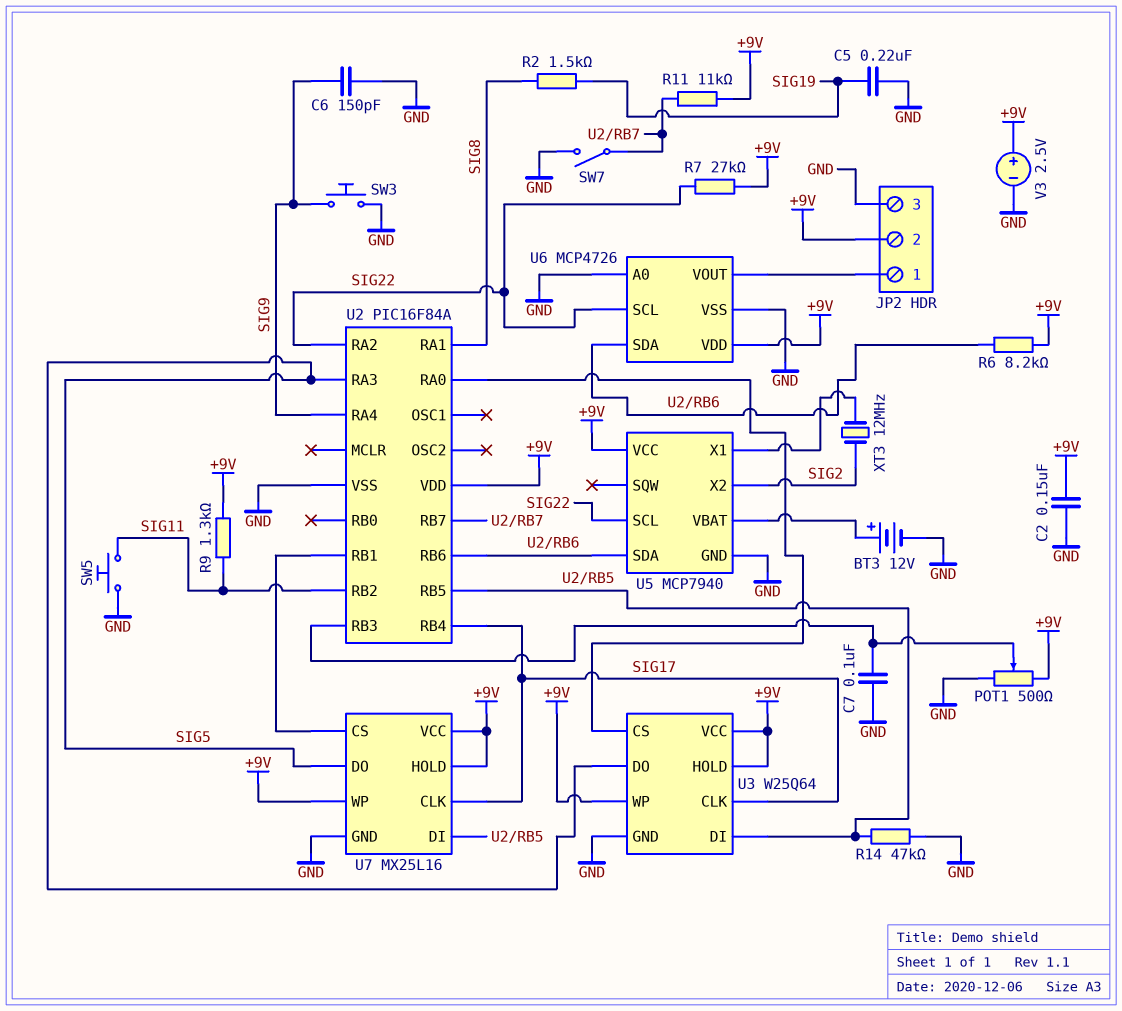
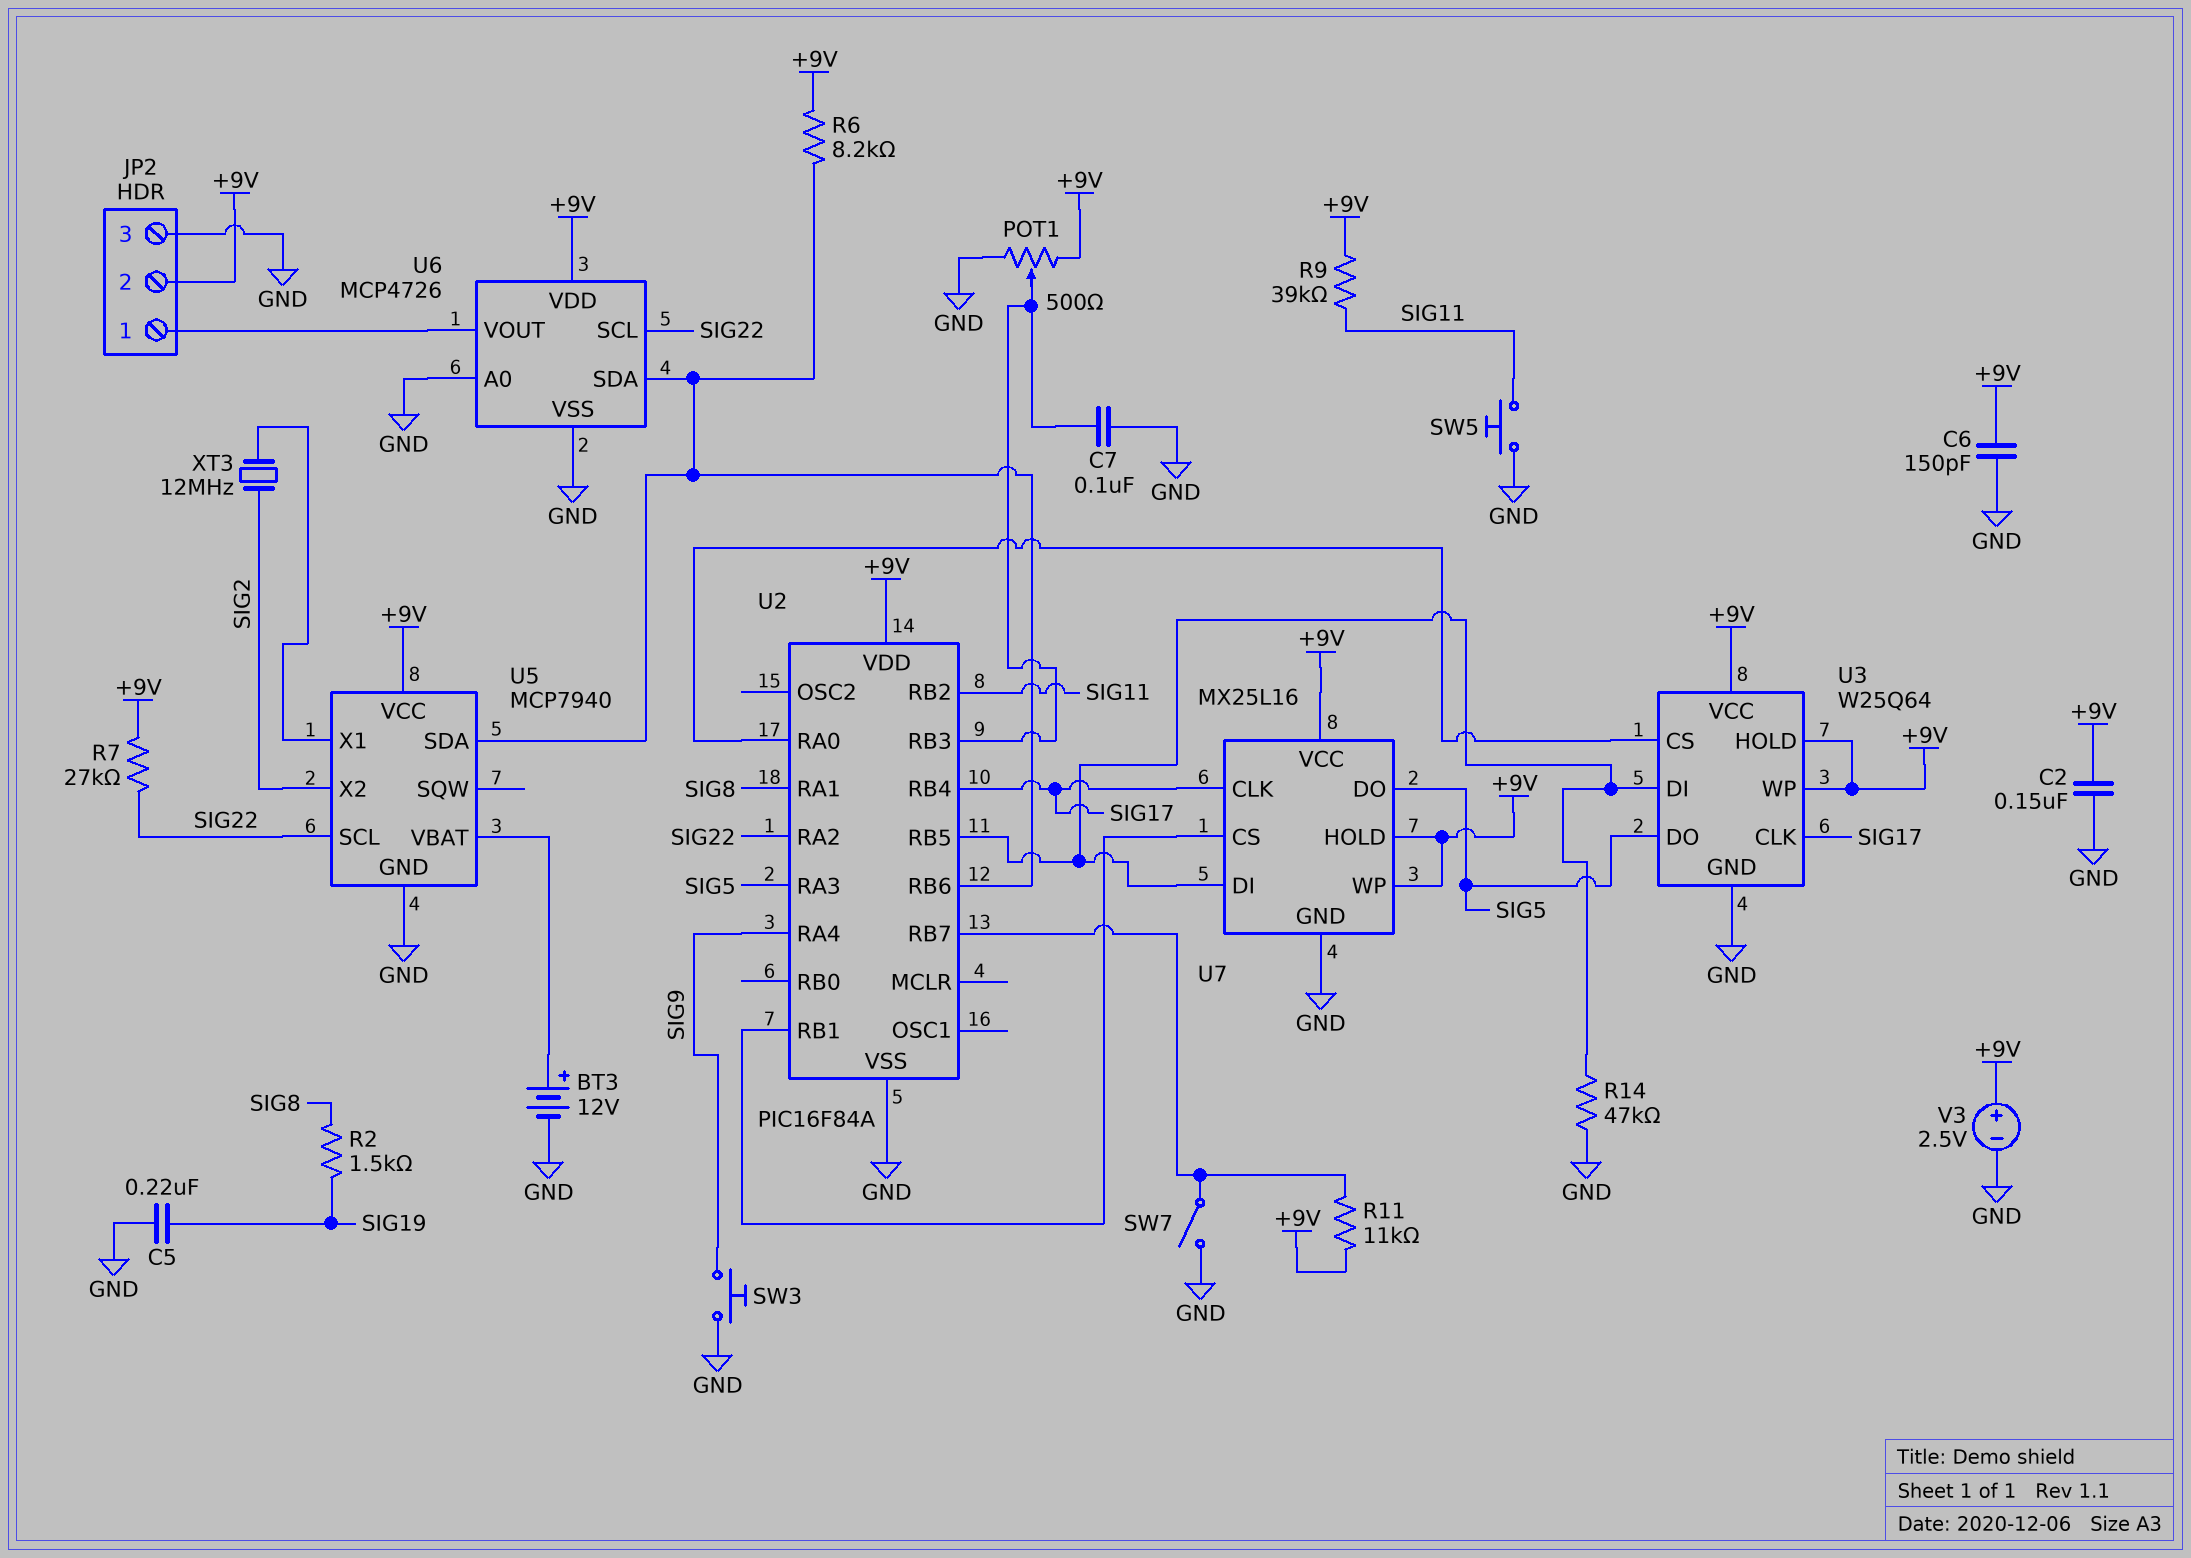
C6: 150pF (GND, SIG9) -> 150pF (+9V, GND)
R9: 1.3k (+9V, SIG11) -> 39k (+9V, SIG11)

